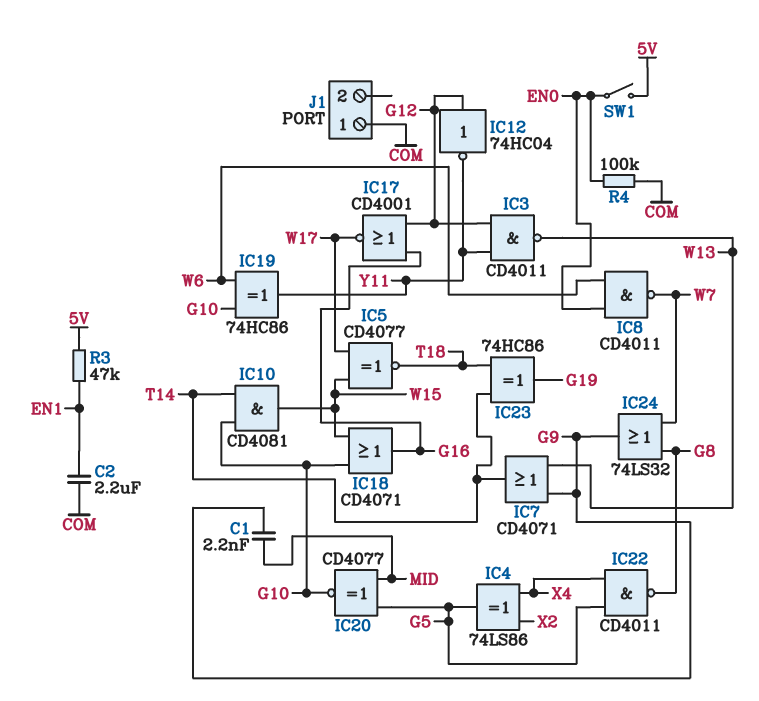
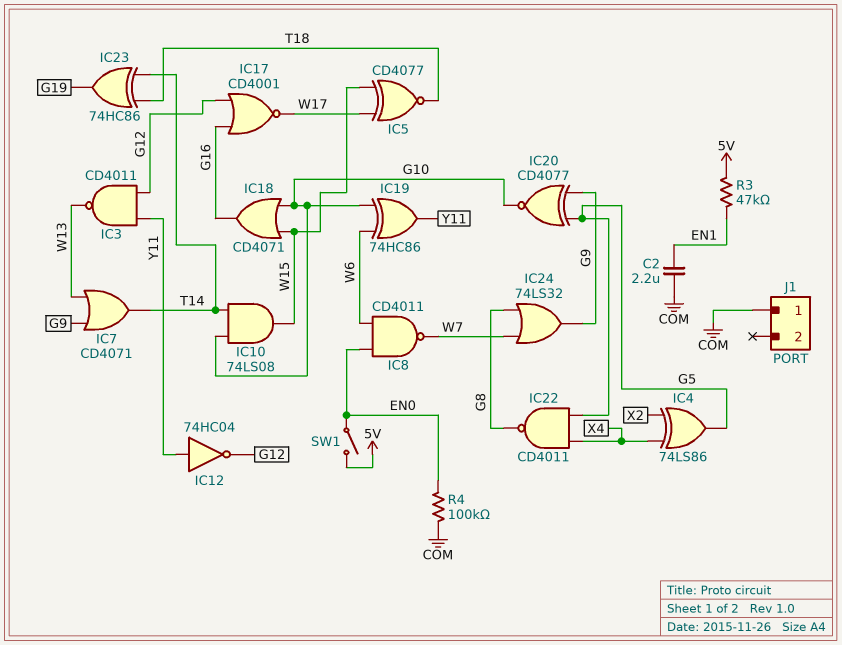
C1: 2.2nF (G9, MID) -> none
IC10: AND CD4081 (in G10, in T14, out W15) -> AND 74LS08 (in G10, in T14, out W15)
IC12: NOT 74HC04 (in G12, out Y11) -> NOT 74HC04 (in Y11, out G12)
IC20: XNOR CD4077 (in G5, in MID, out G10) -> XNOR CD4077 (in G5, in G9, out G10)

